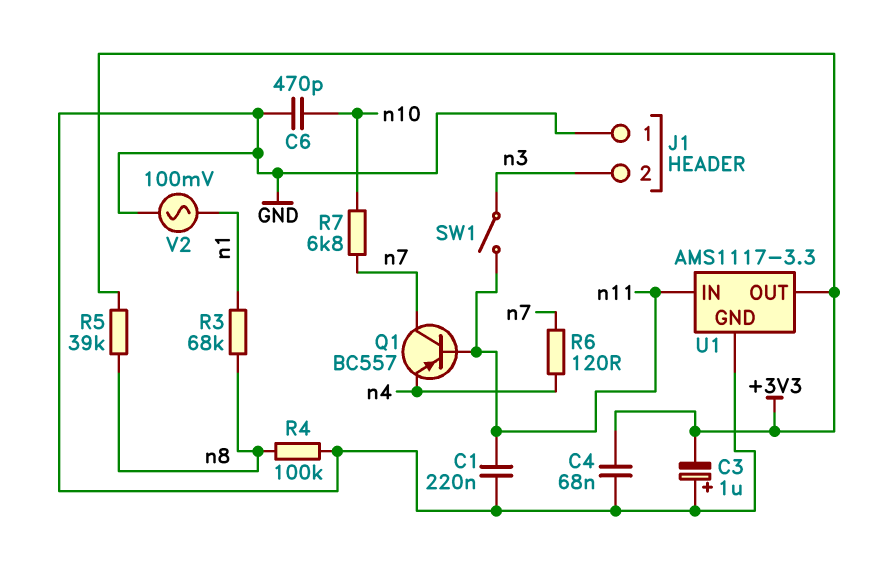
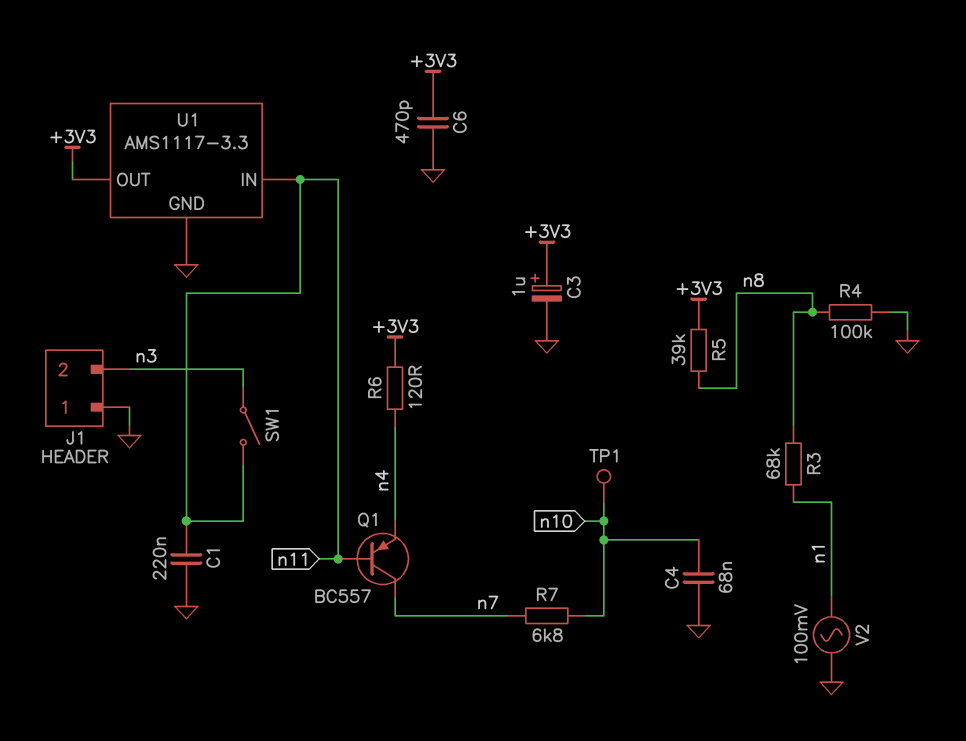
C3: 1uF (plus GND, minus +3V3) -> 1uF (plus +3V3, minus GND)
C4: 68nF (+3V3, GND) -> 68nF (GND, n10)
C6: 470pF (GND, n10) -> 470pF (+3V3, GND)
R6: 120 (n4, n7) -> 120 (+3V3, n4)
TP1: none -> test point (n10)

